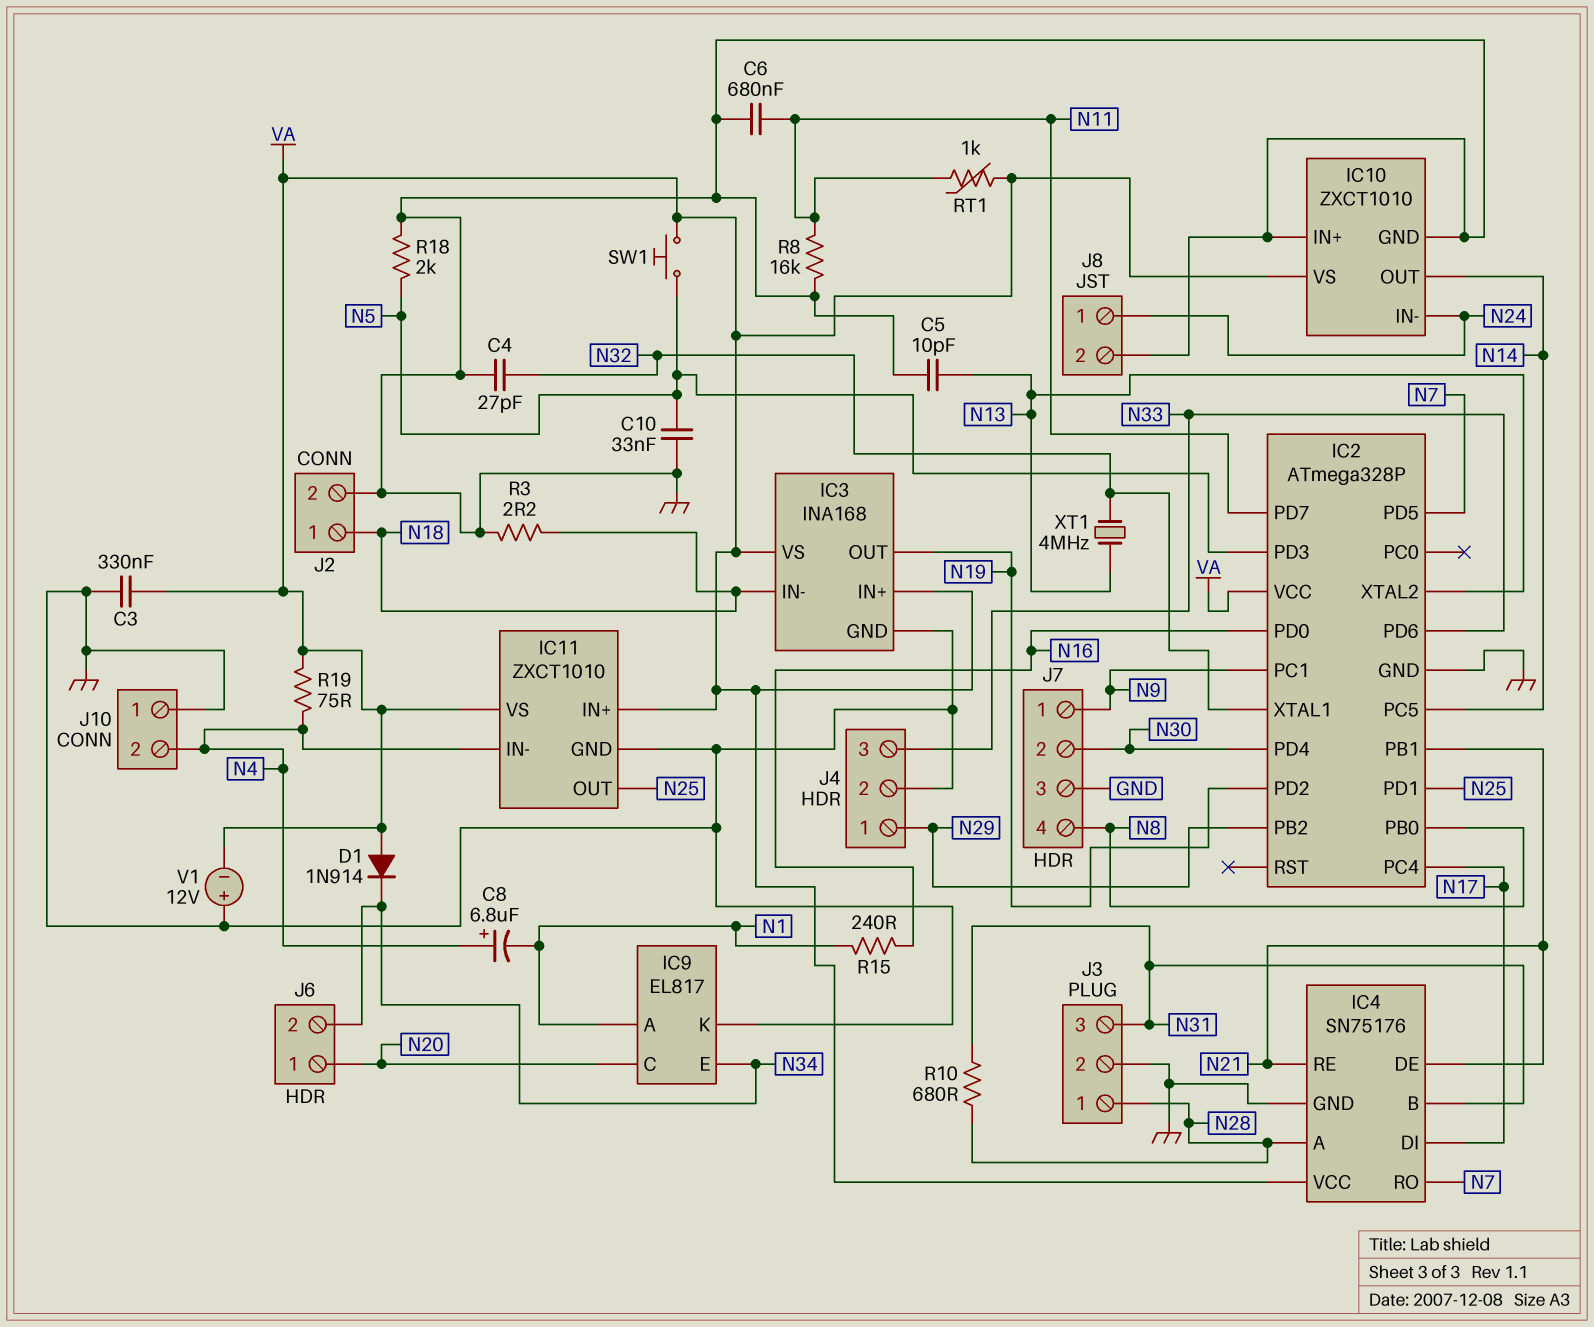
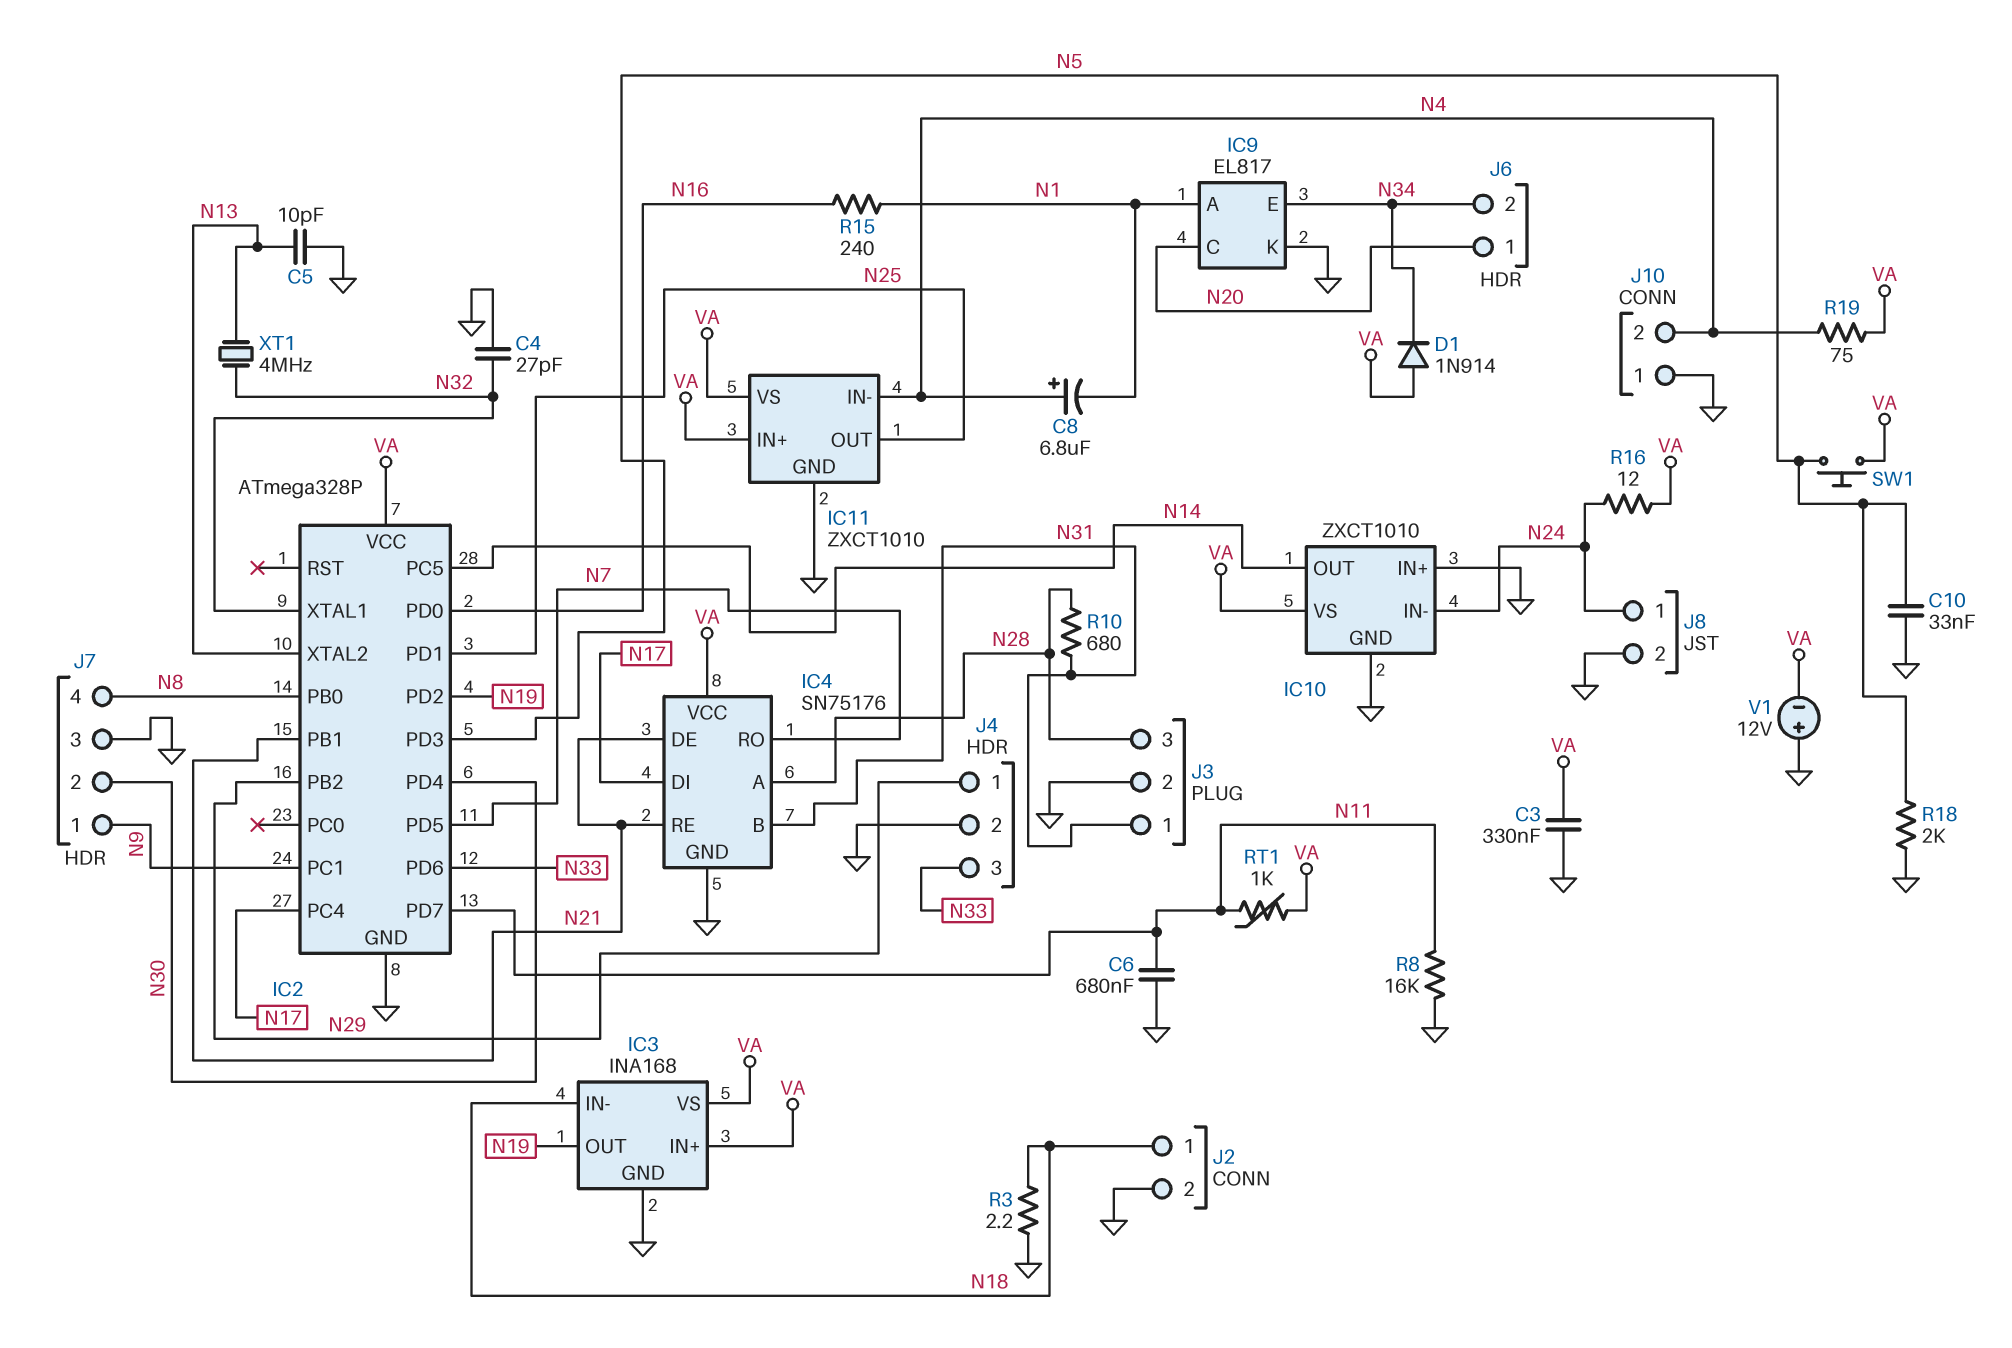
J3 pin 1: N28 -> N31
J3 pin 3: N31 -> N28
R16: none -> 12 (N24, VA)

